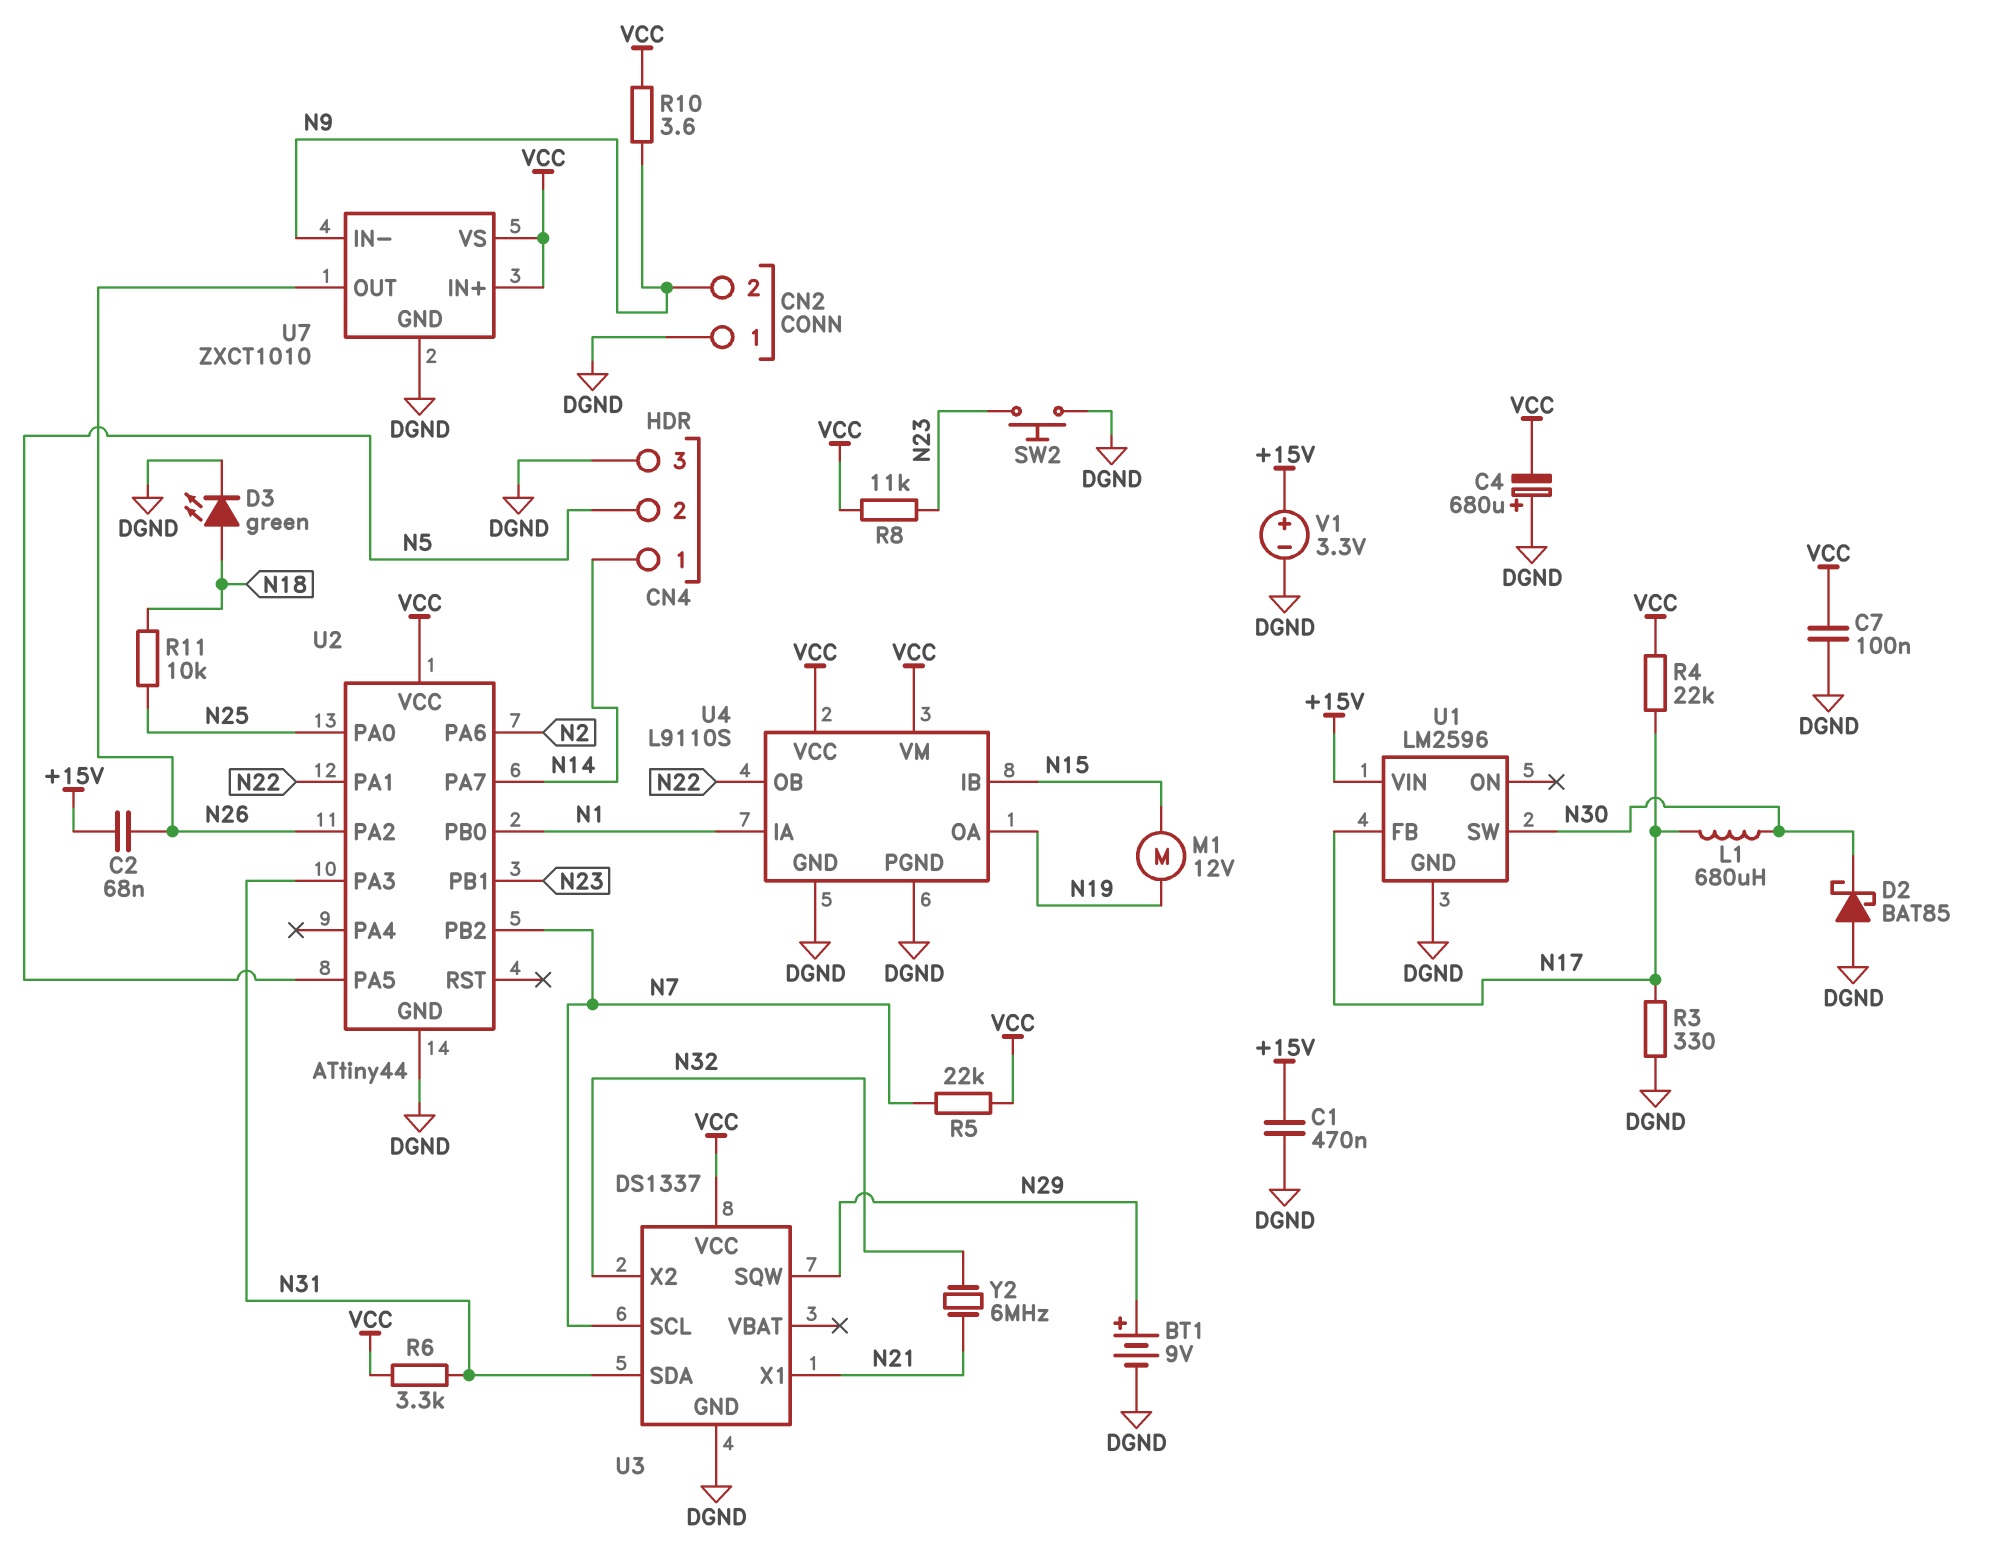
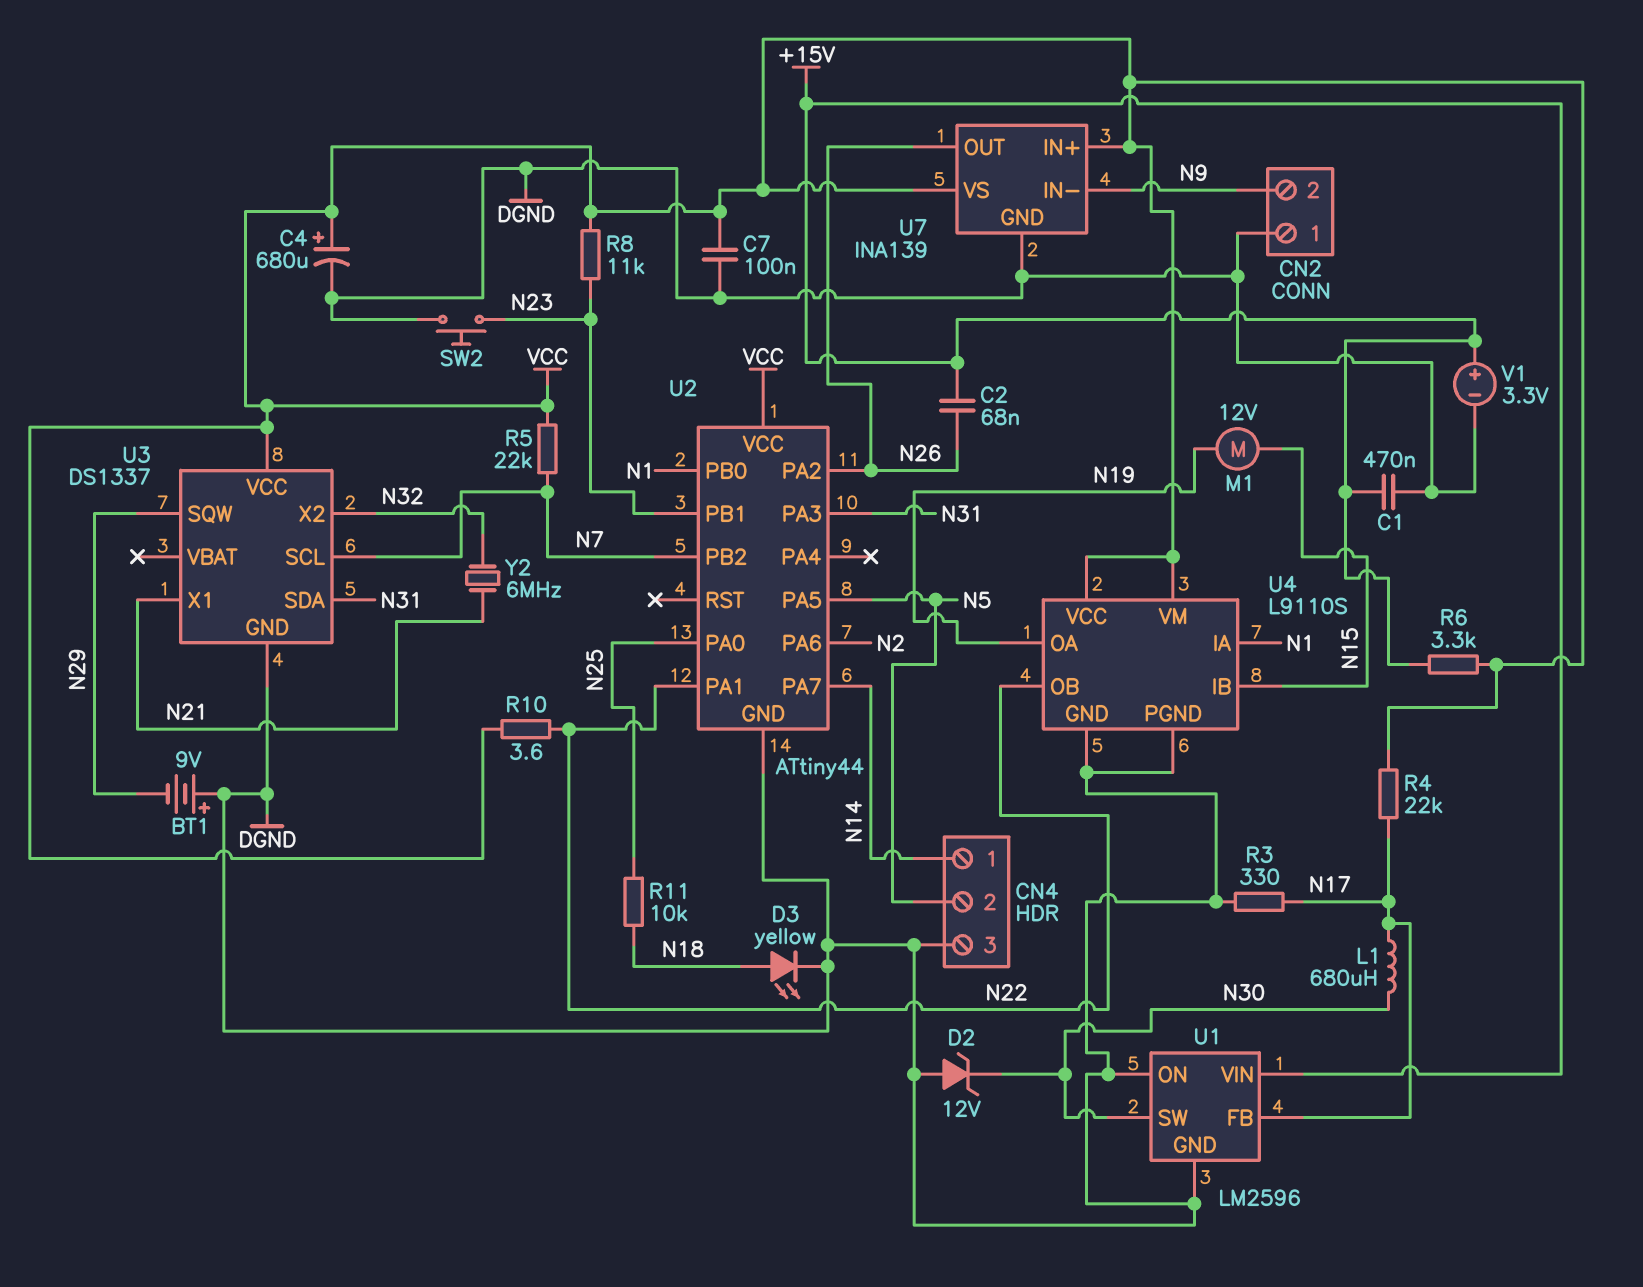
BT1: 9V (plus N29, minus DGND) -> 9V (plus DGND, minus N29)
C4: 680uF (plus DGND, minus VCC) -> 680uF (plus VCC, minus DGND)
D2: schottky BAT85 (A DGND, K N30) -> zener 12V (A DGND, K N30)
D3: LED green (A N18, K DGND) -> LED yellow (A N18, K DGND)
R6: 3.3k (N31, VCC) -> 3.3k (+15V, VCC)
R10: 3.6 (N9, VCC) -> 3.6 (N22, VCC)
U1 pin ON: none -> DGND
U7: ZXCT1010 -> INA139

